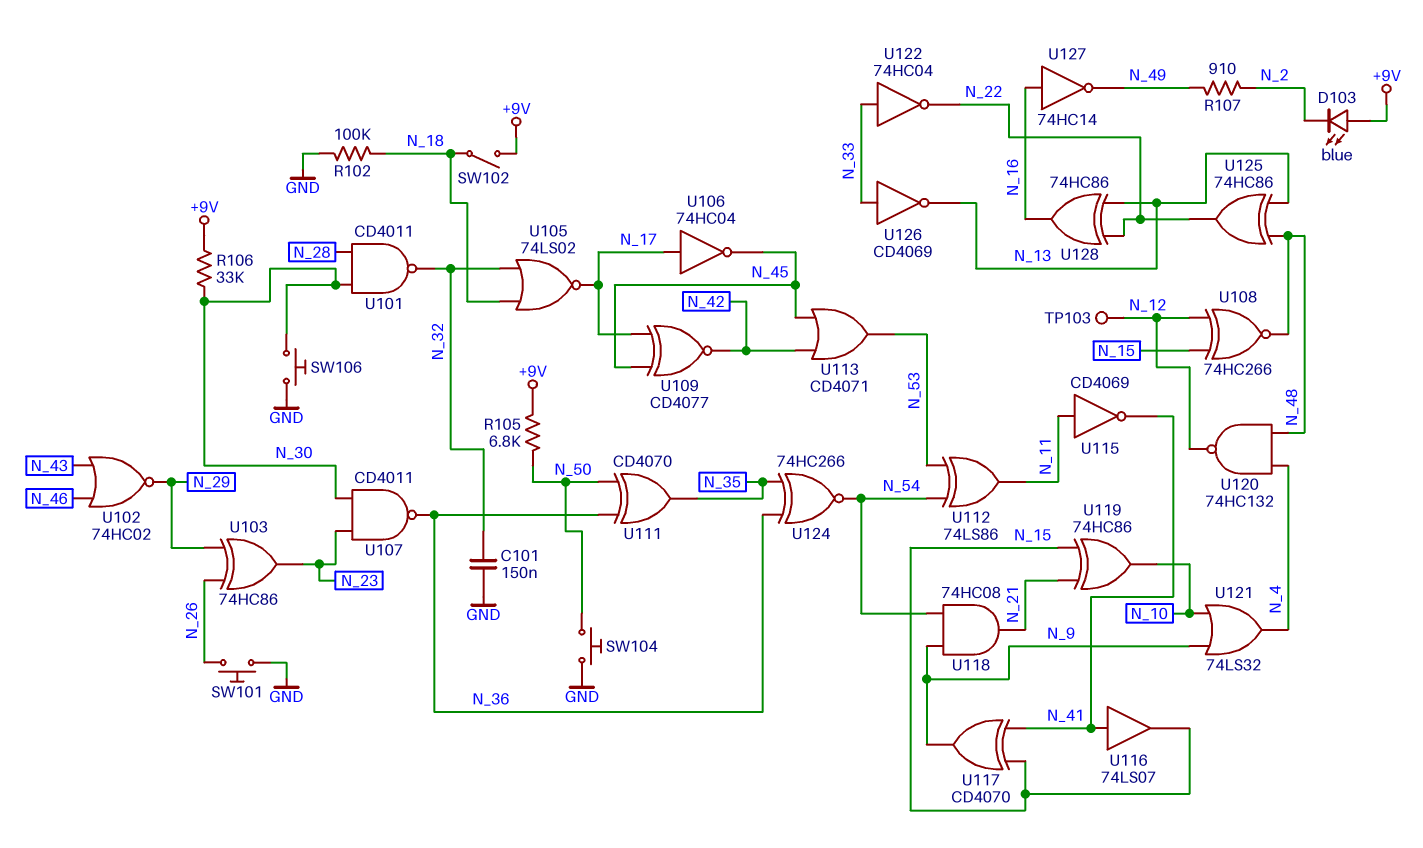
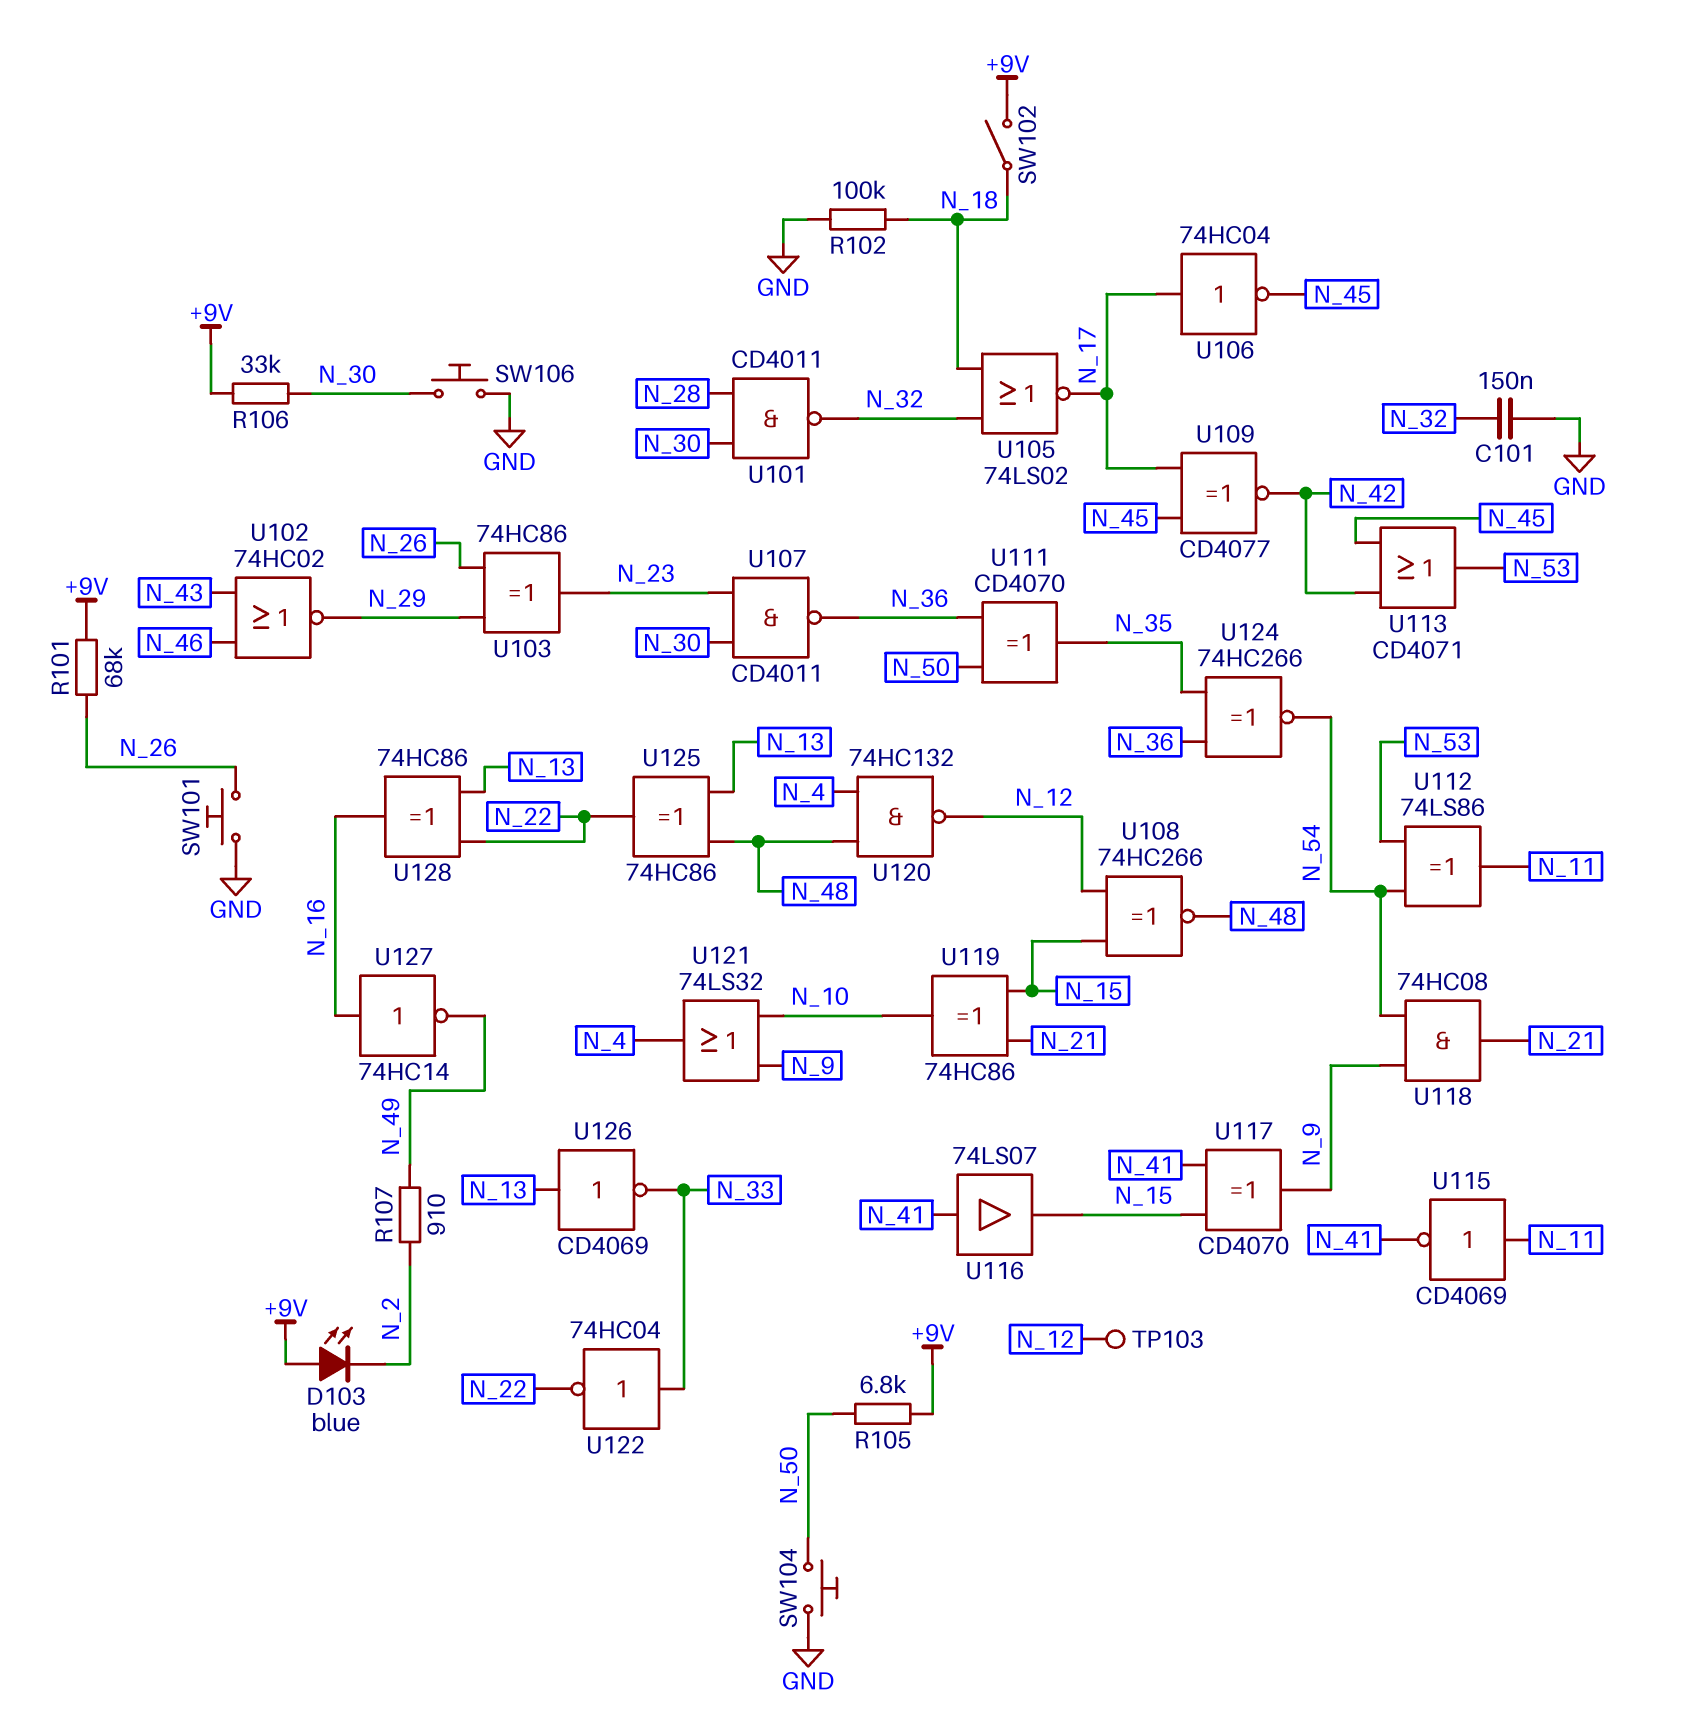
R101: none -> 68k (+9V, N_26)
U126: NOT CD4069 (in N_33, out N_13) -> NOT CD4069 (in N_13, out N_33)

